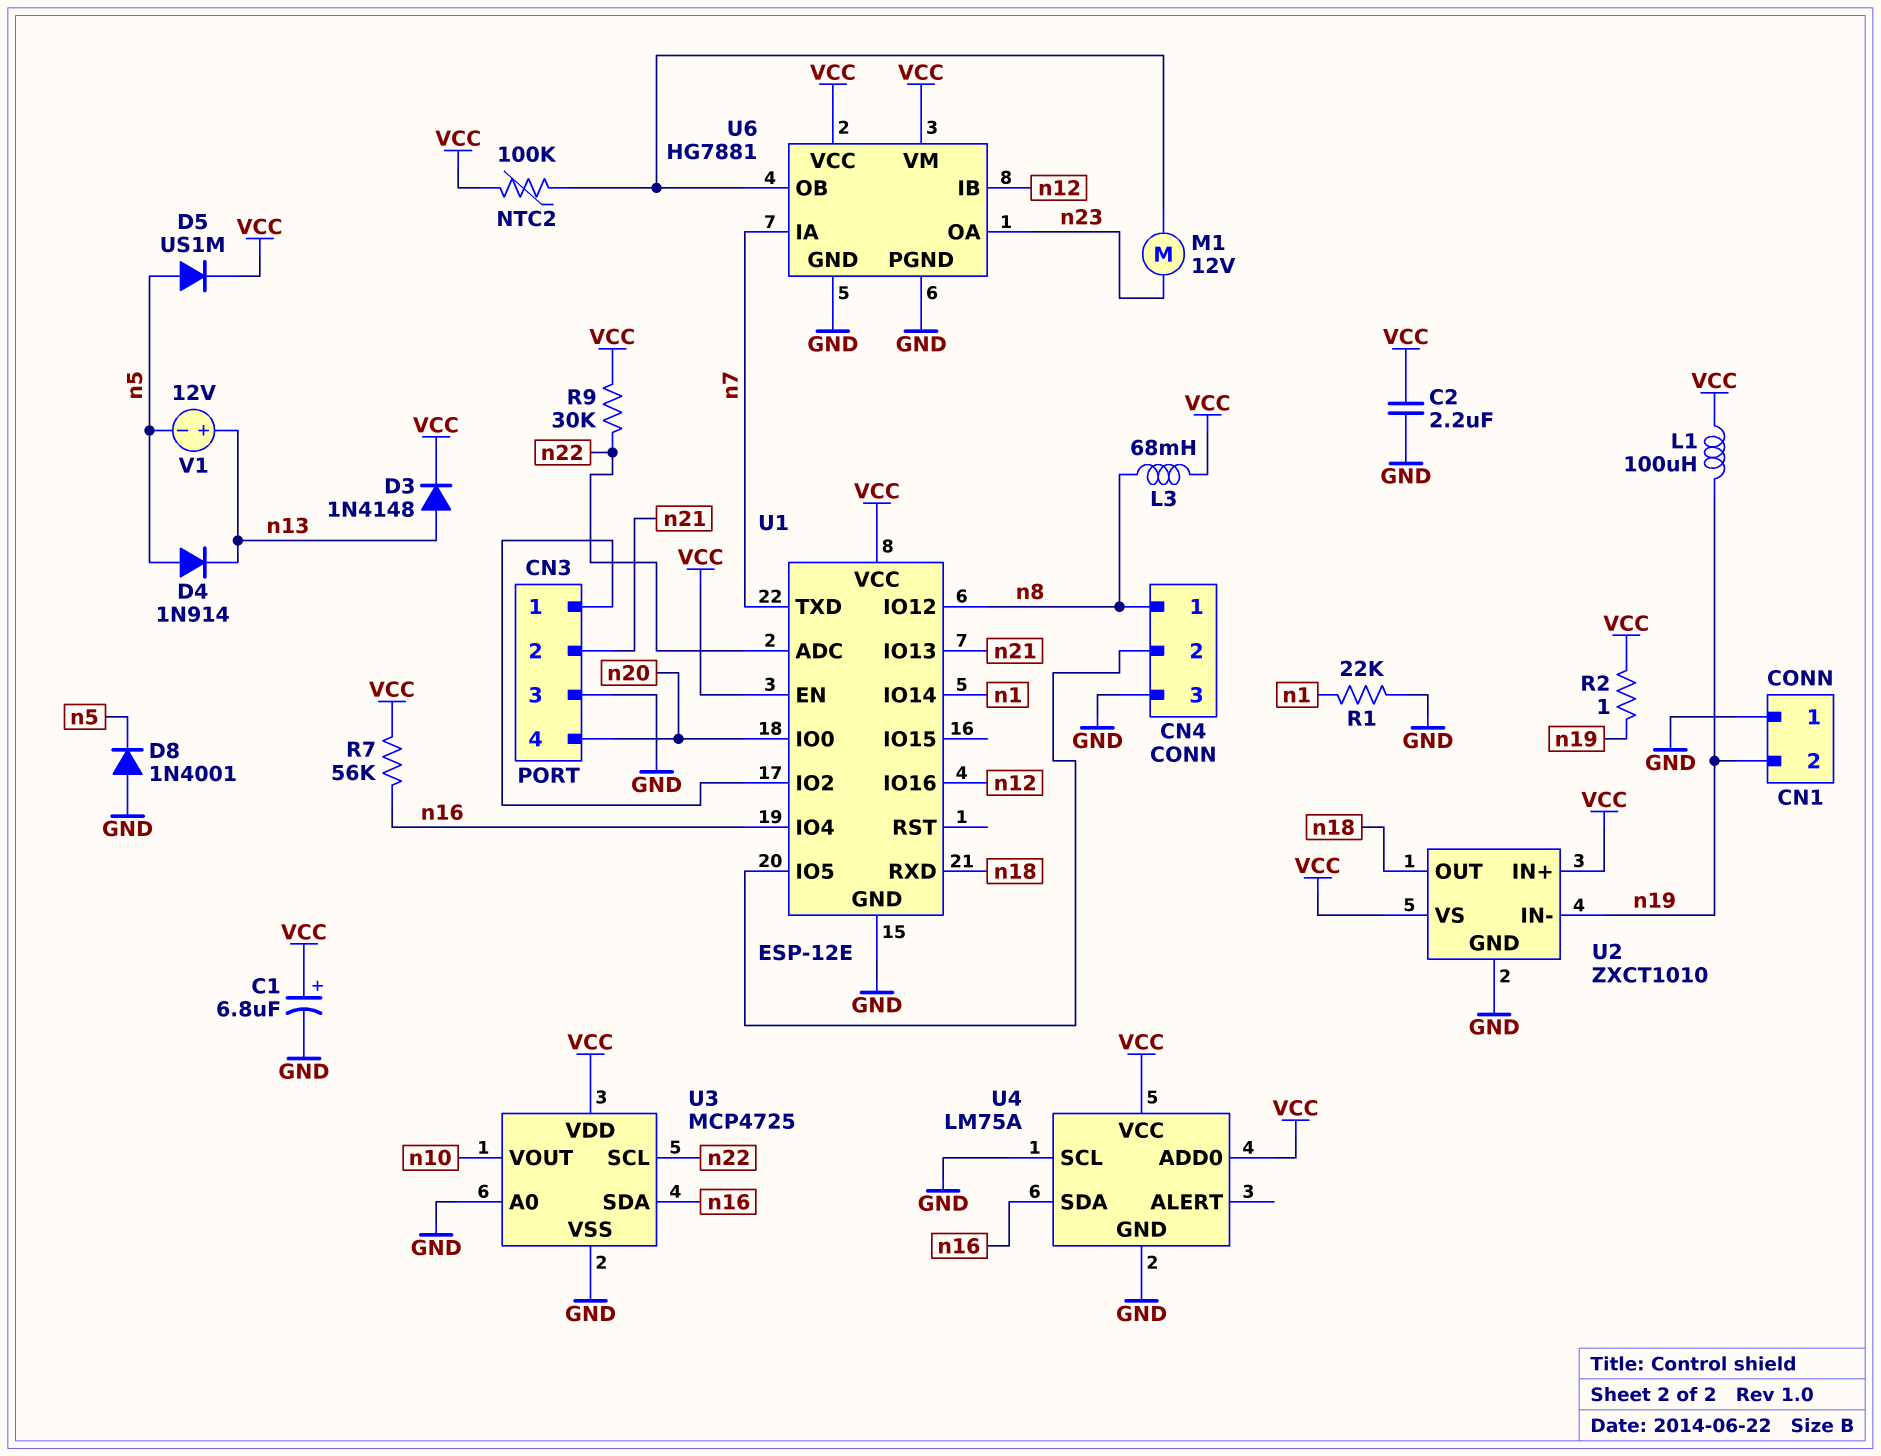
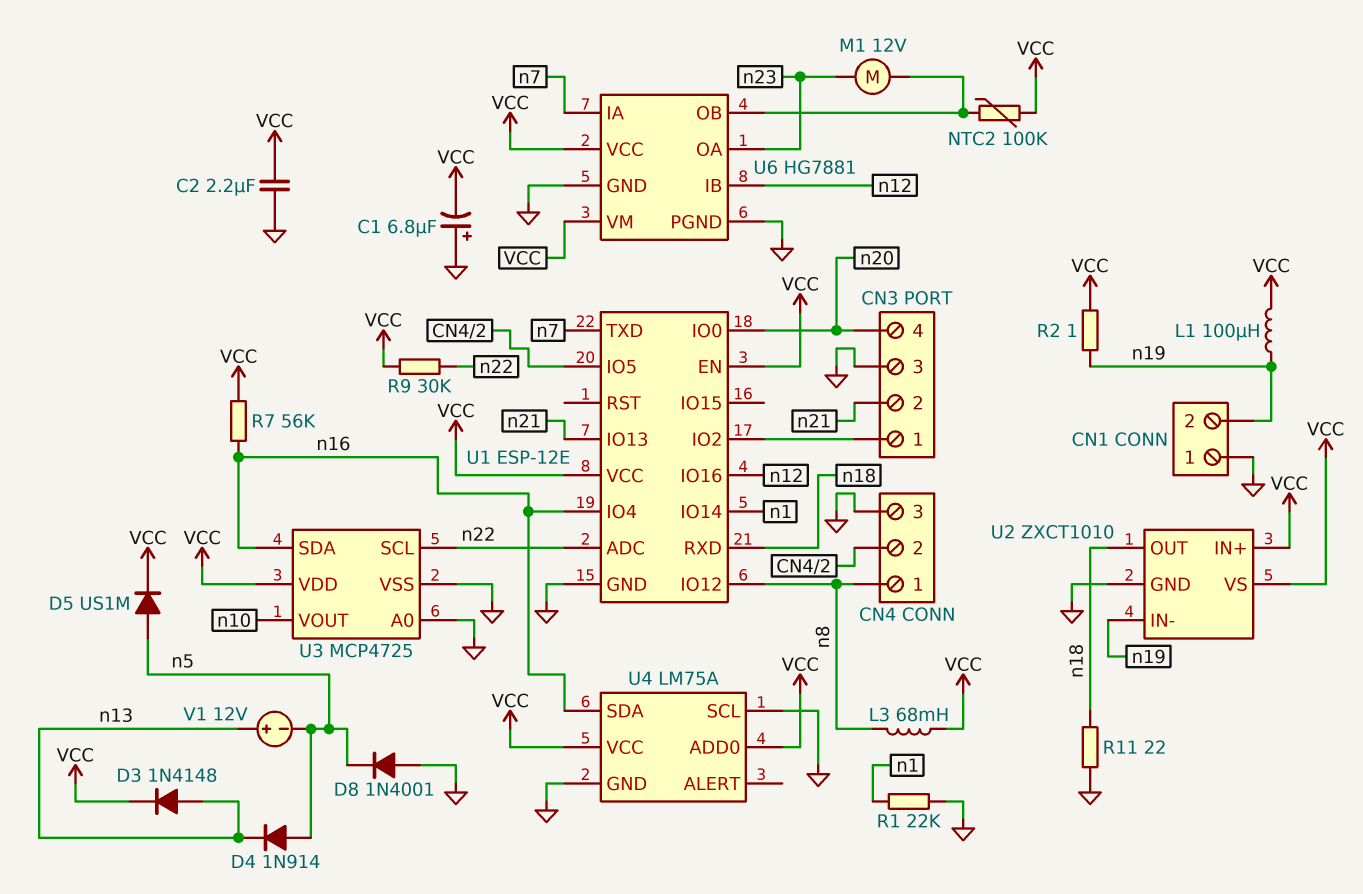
C1: 6.8uF (plus VCC, minus GND) -> 6.8uF (plus GND, minus VCC)
R11: none -> 22 (GND, n18)

